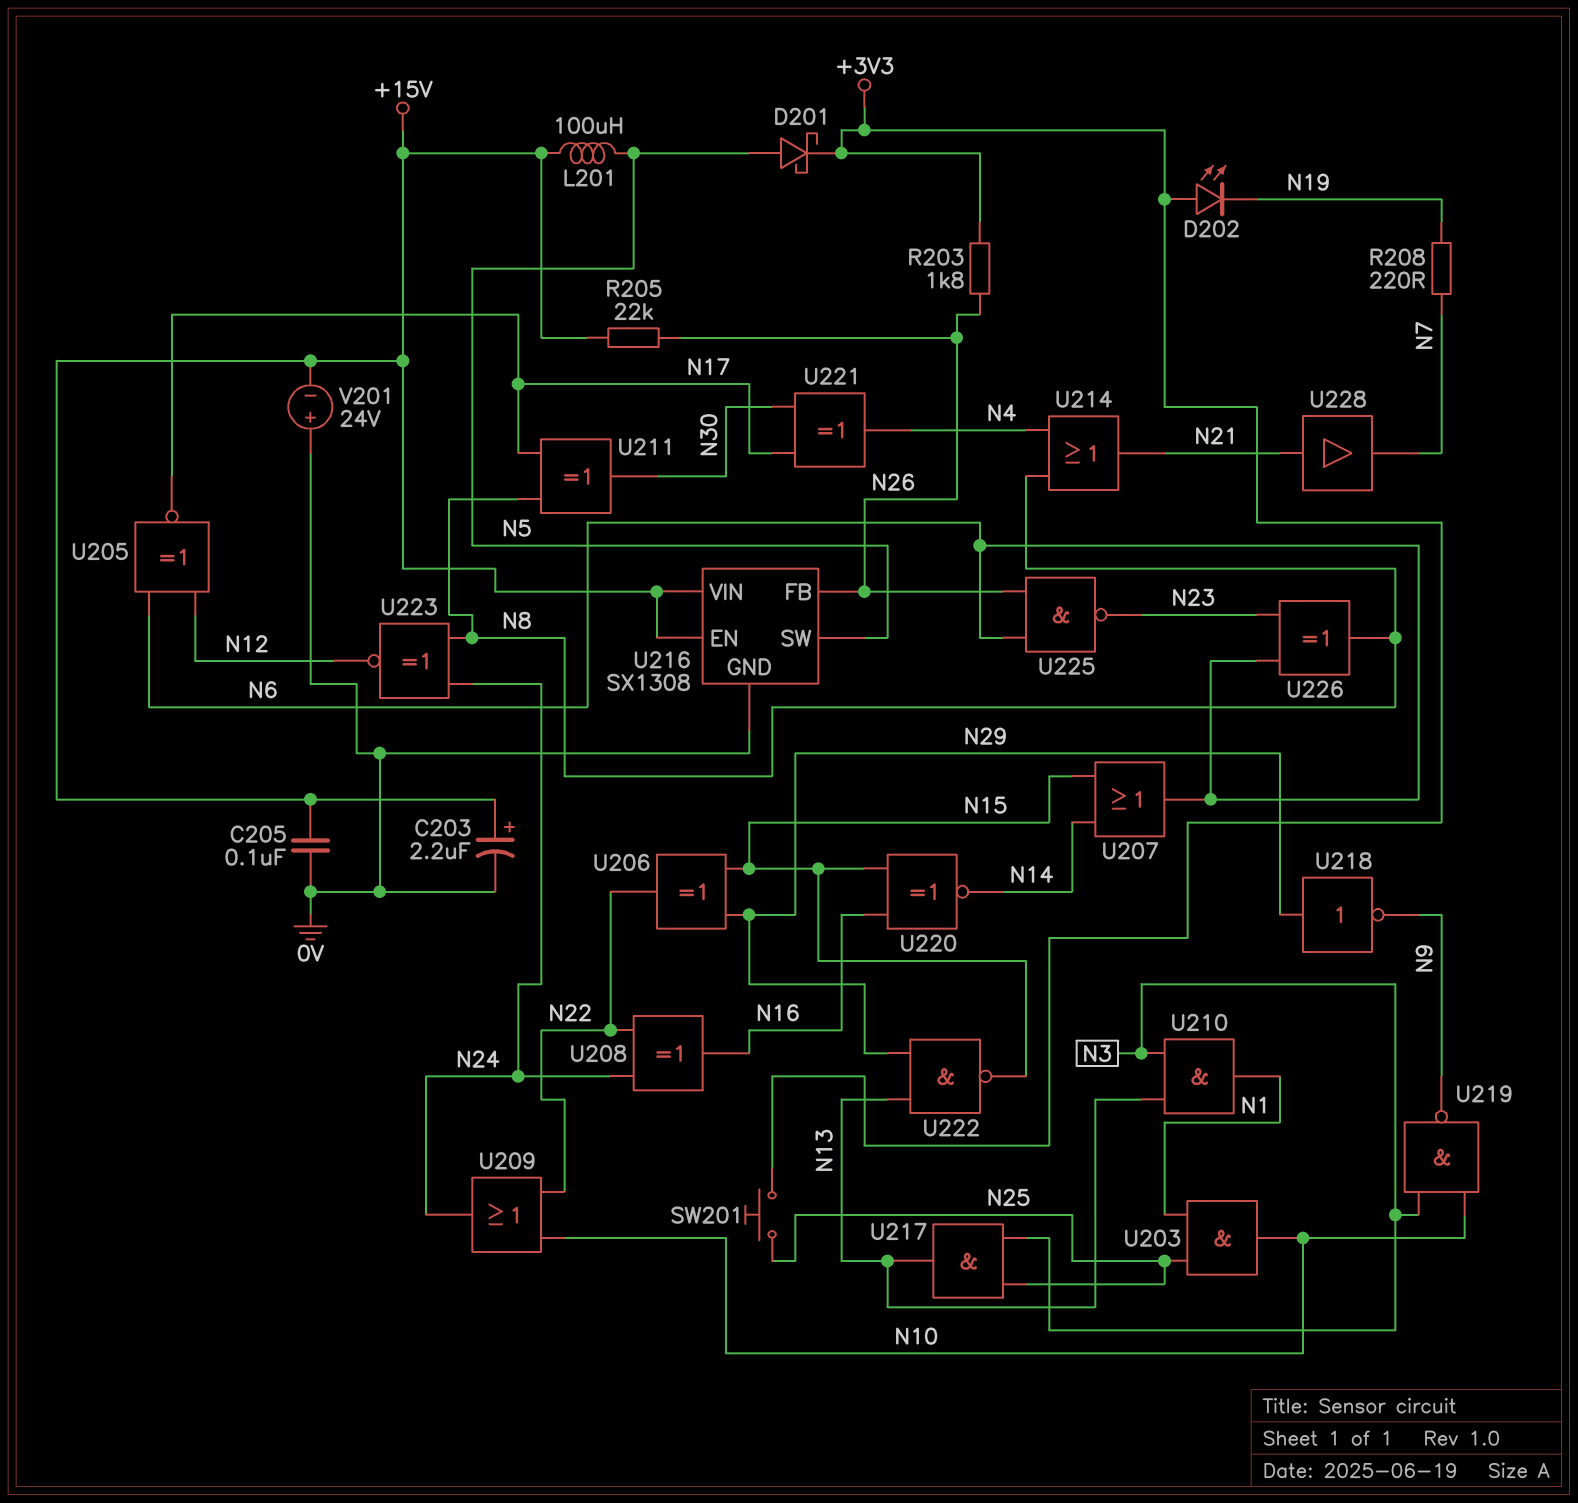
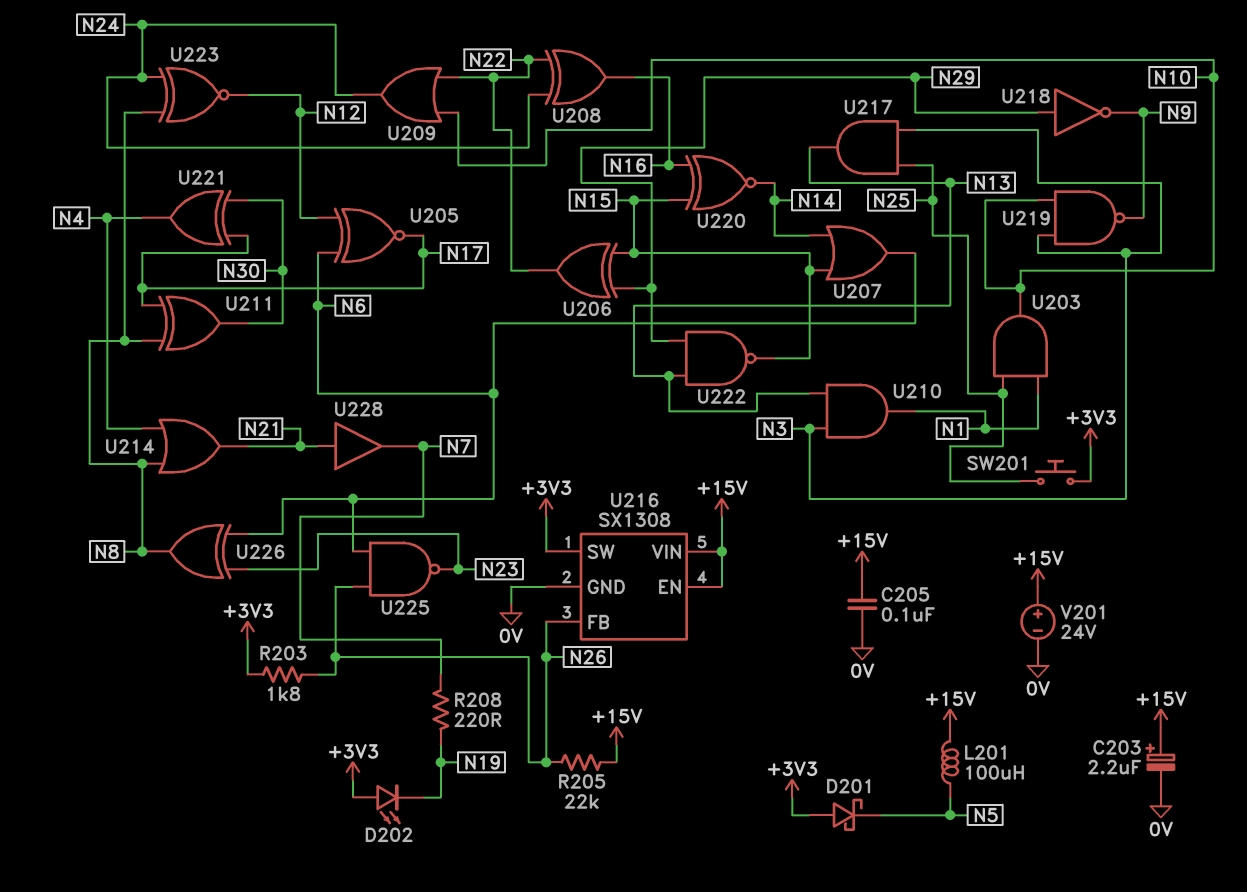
D201: schottky (A N5, K +3V3) -> schottky (A +3V3, K N5)
U216 pin SW: N5 -> +3V3
V201: 24V (plus 0V, minus +15V) -> 24V (plus +15V, minus 0V)

